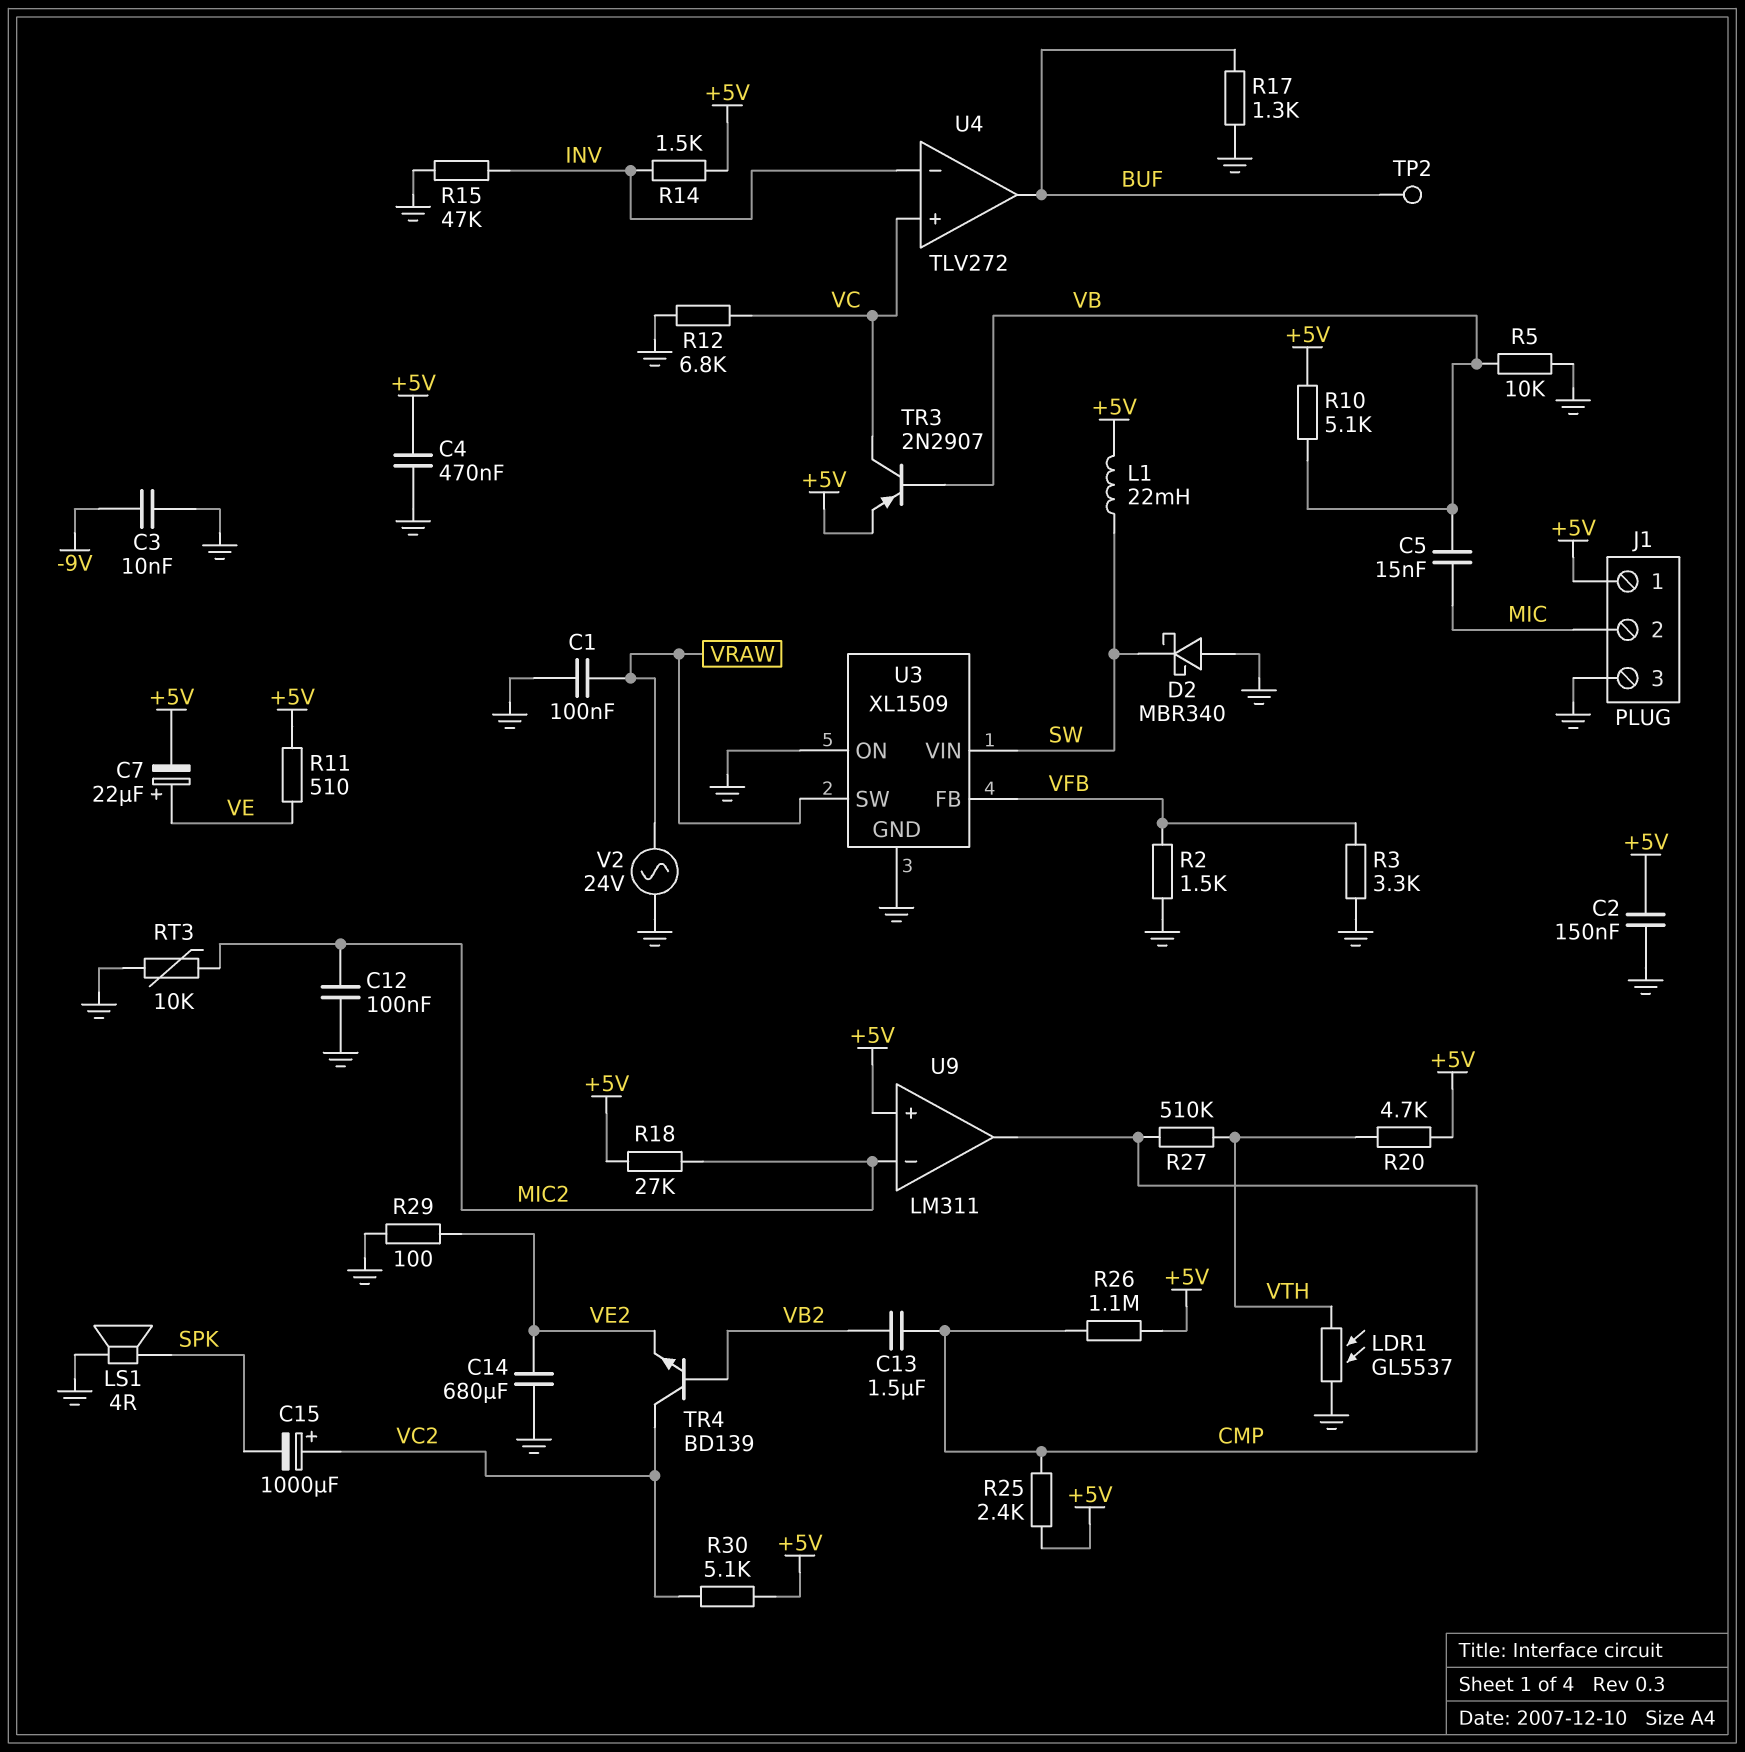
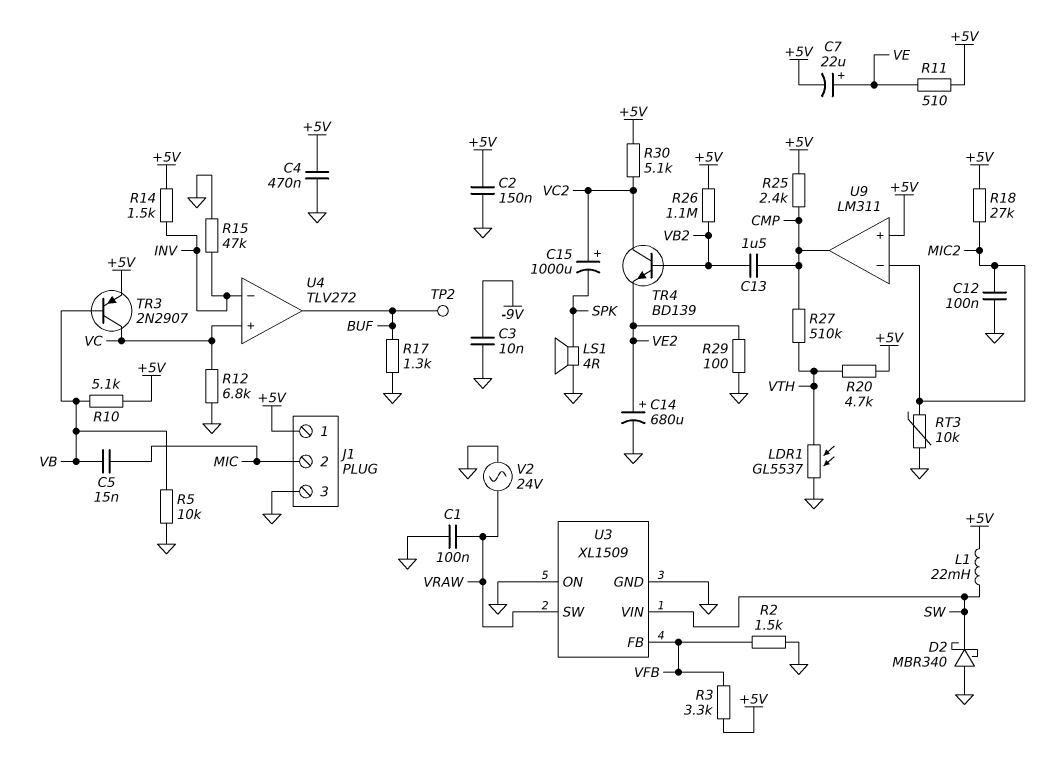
C14: 680uF (GND, VE2) -> 680uF (plus VE2, minus GND)
R3: 3.3k (GND, VFB) -> 3.3k (+5V, VFB)
R26: 1.1M (+5V, CMP) -> 1.1M (+5V, VB2)

